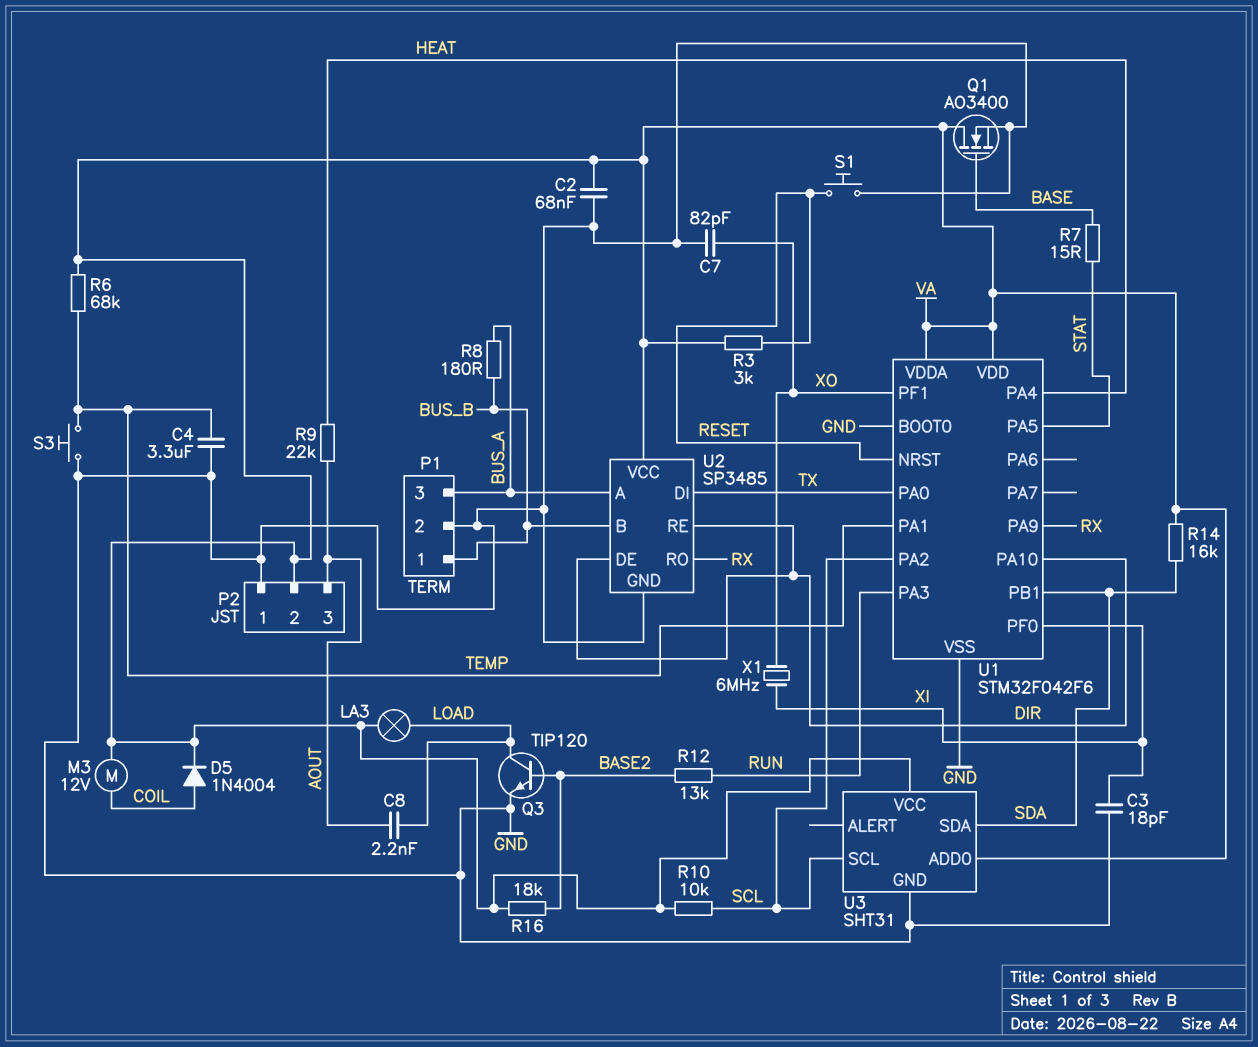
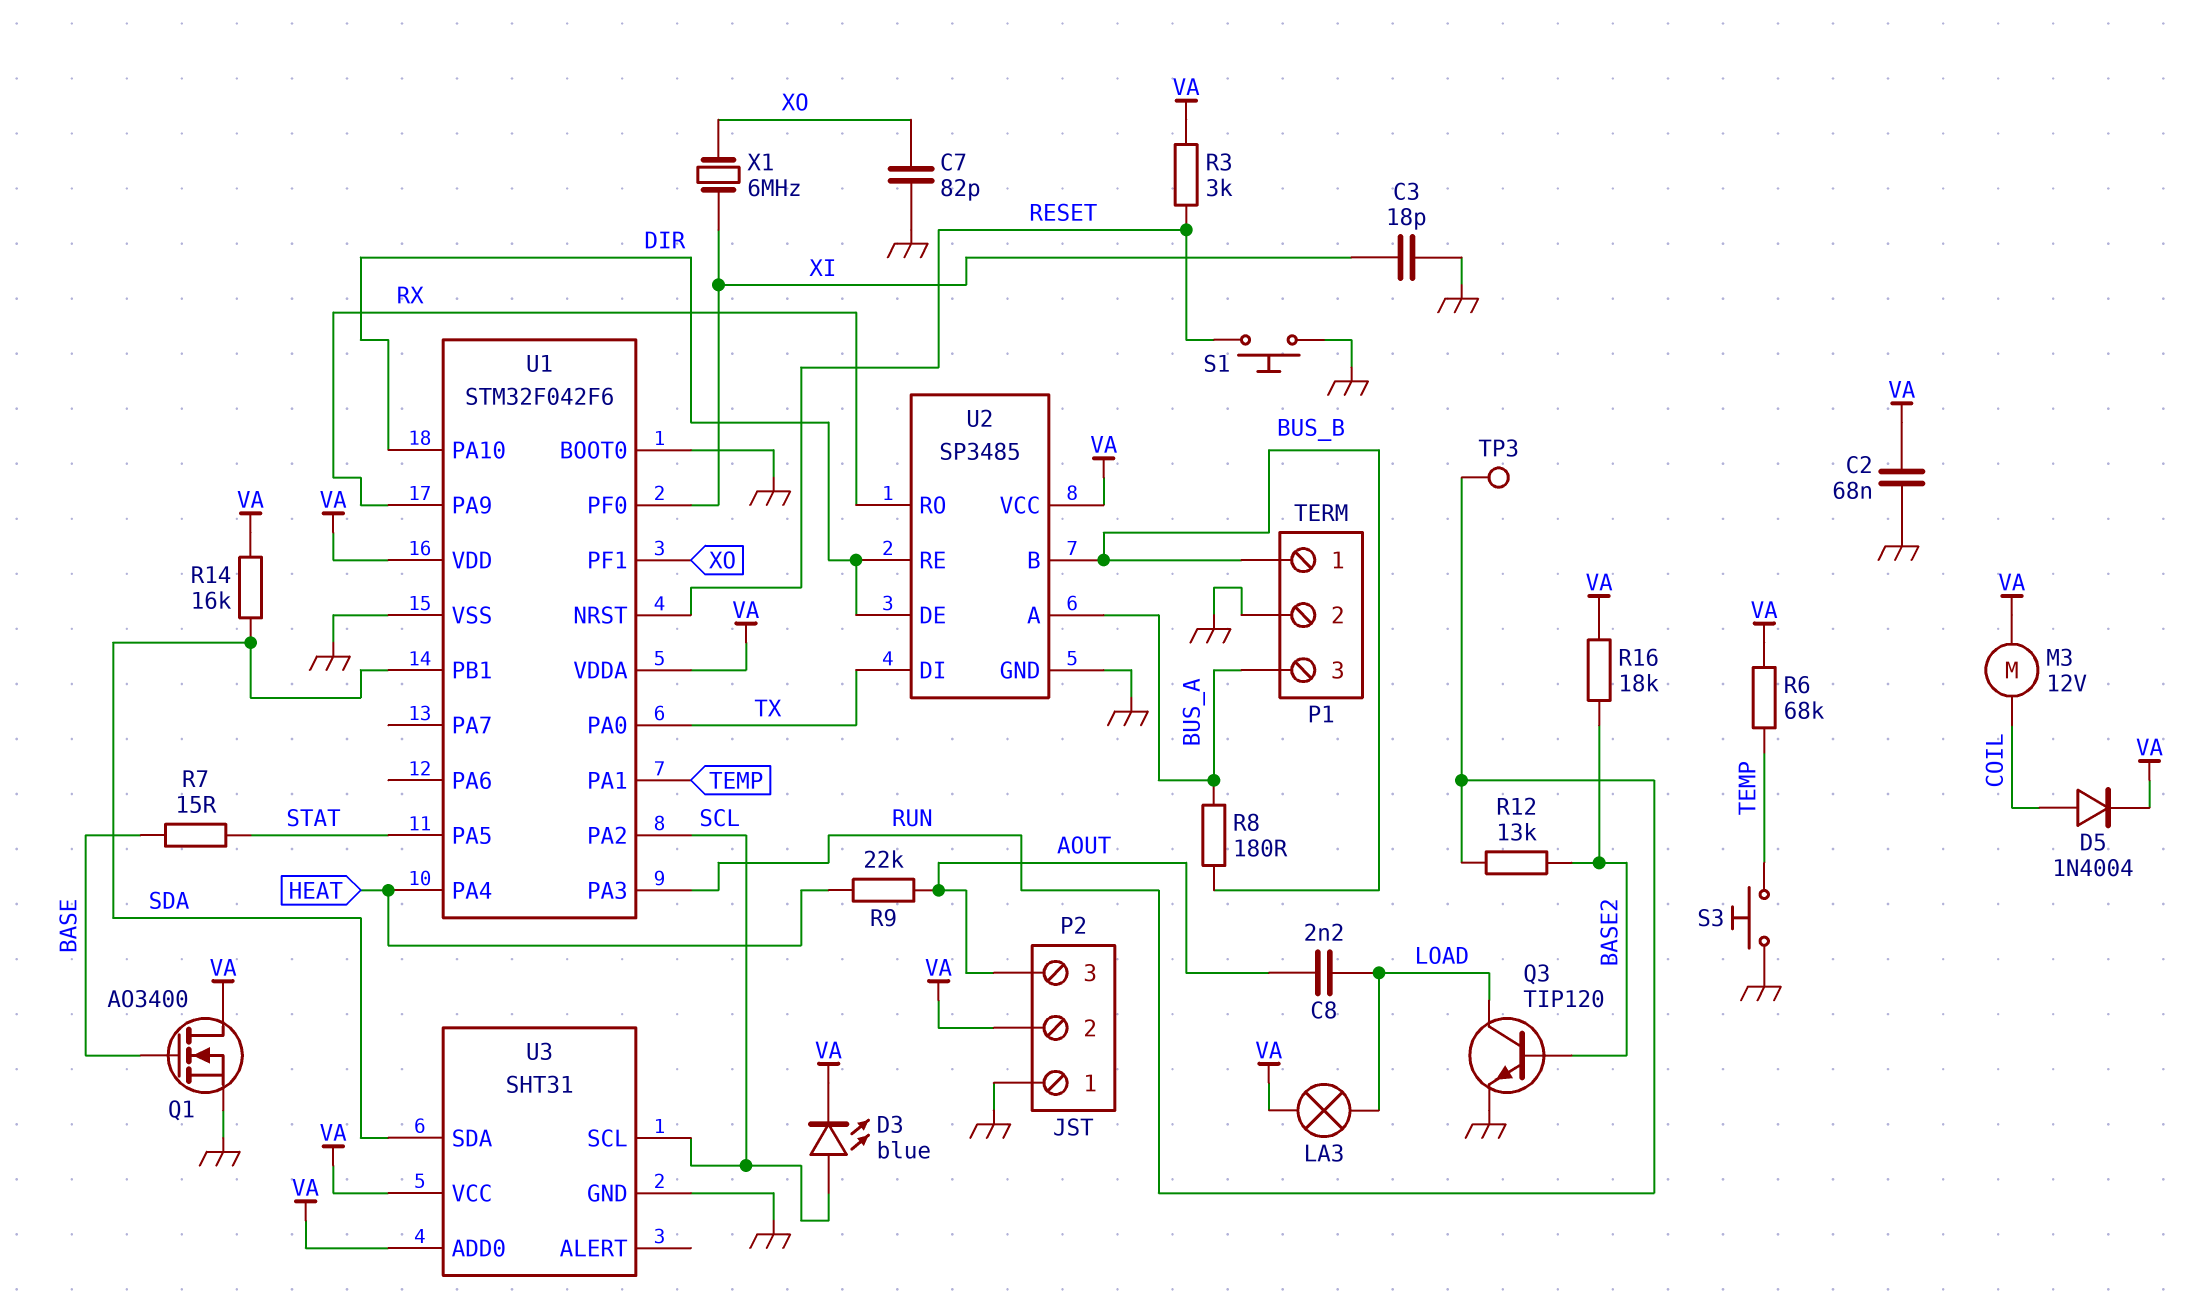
C4: 3.3uF (GND, TEMP) -> none
D3: none -> LED blue (A SCL, K VA)
R10: 10k (SCL, VA) -> none
TP3: none -> test point (RUN)

